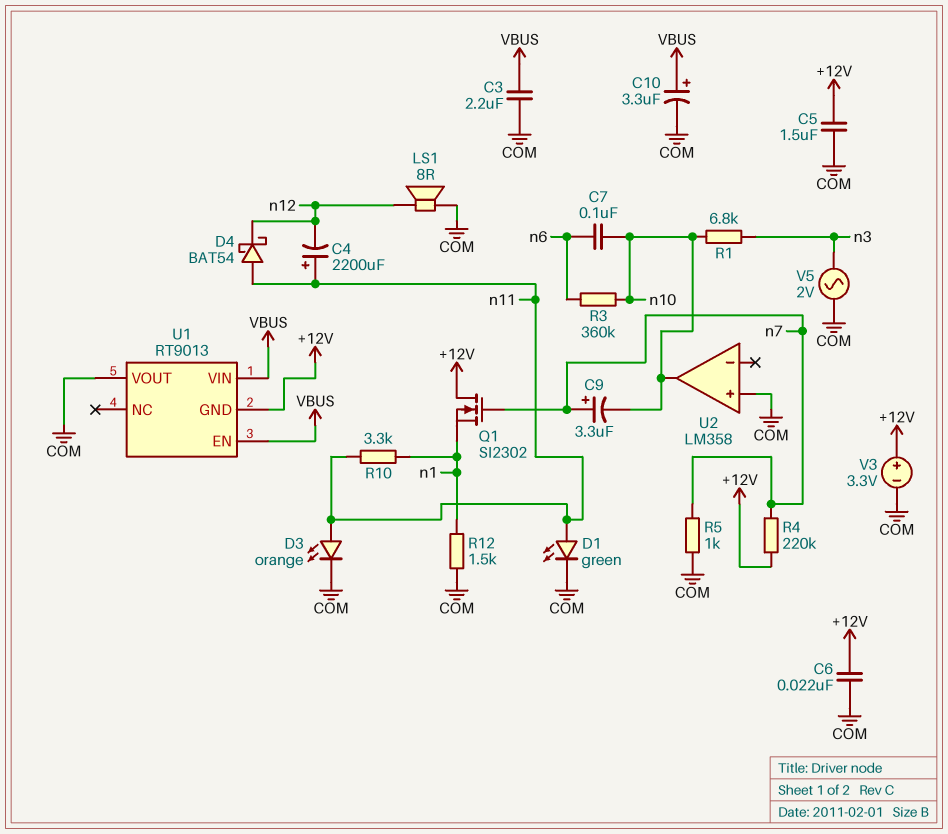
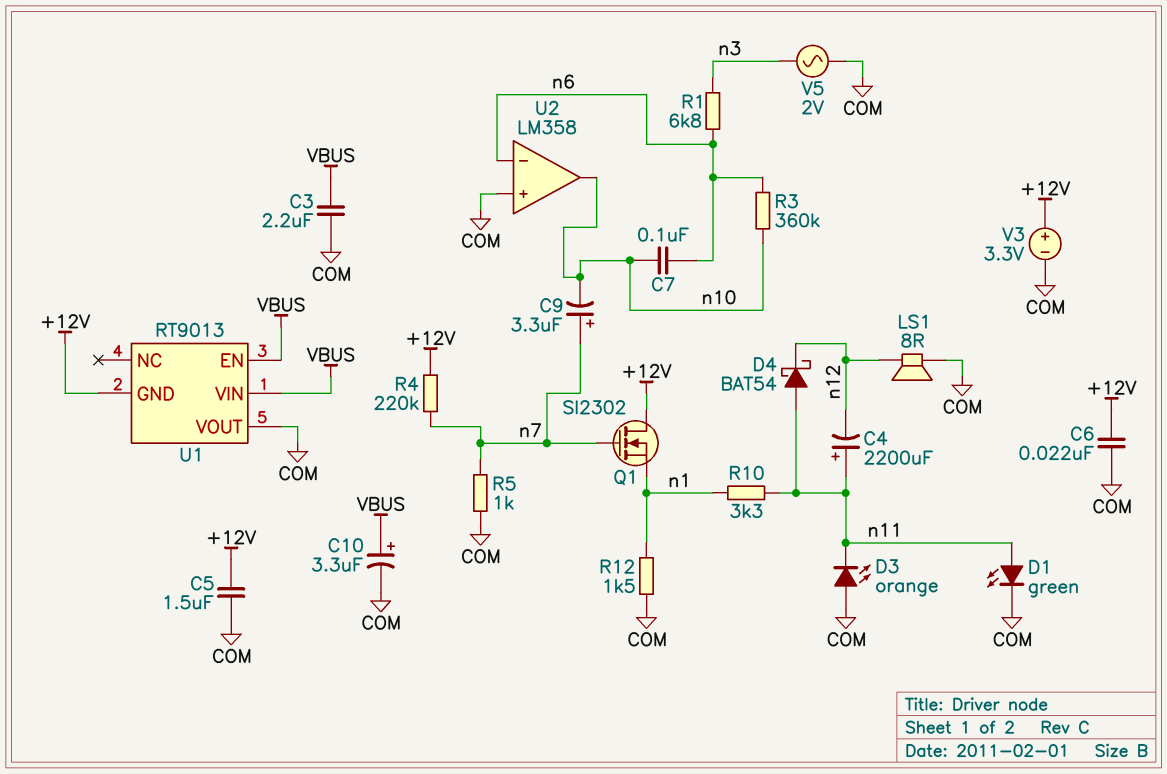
D3: LED orange (A n11, K COM) -> LED orange (A COM, K n11)
R1: 6.8k (n3, n10) -> 6.8k (n3, n6)
U2 pin in-: none -> n6

